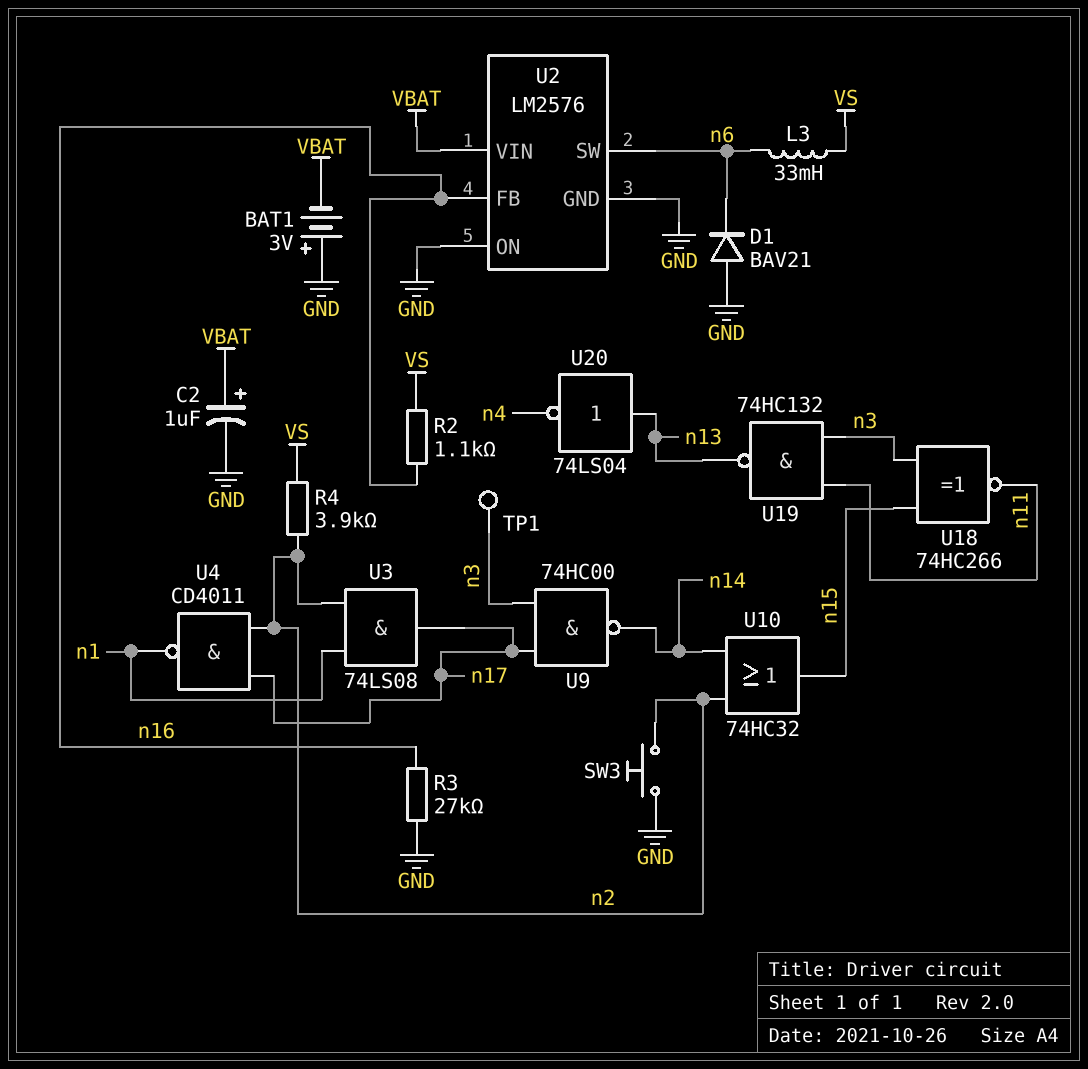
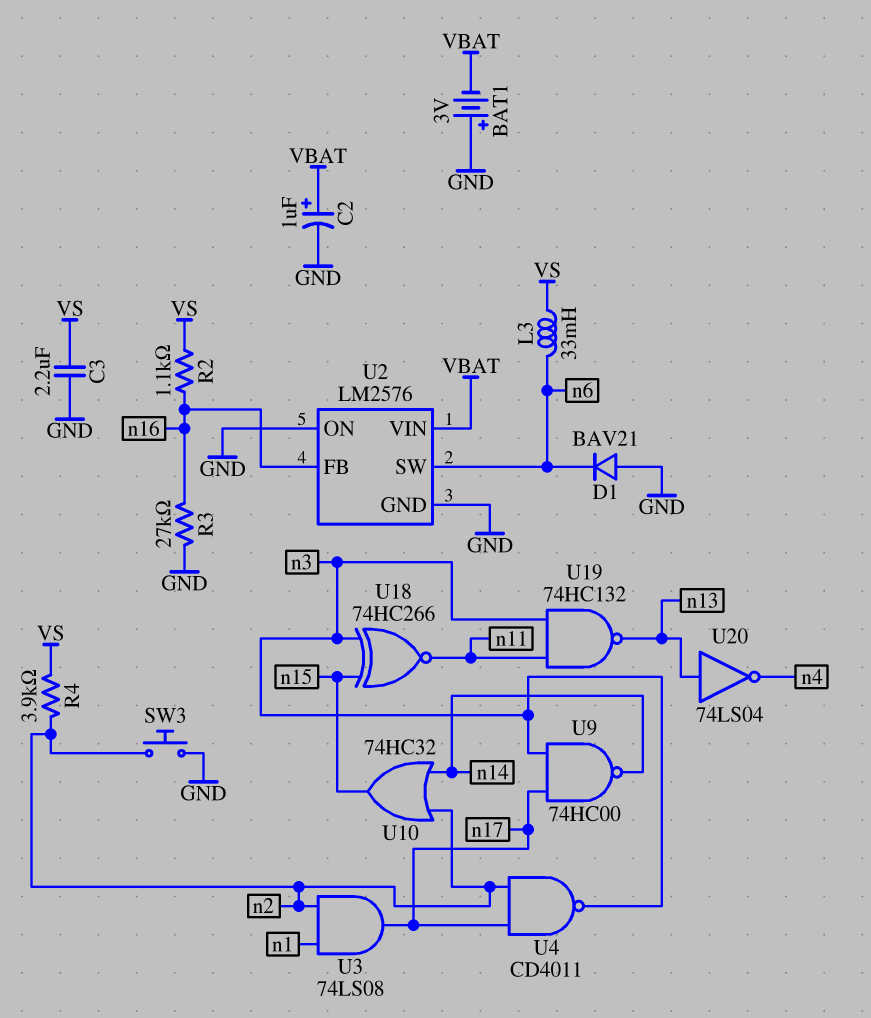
C3: none -> 2.2uF (GND, VS)
TP1: test point (n3) -> none
U4: NAND CD4011 (in n2, in n17, out n1) -> NAND CD4011 (in n2, in n17, out n3)

